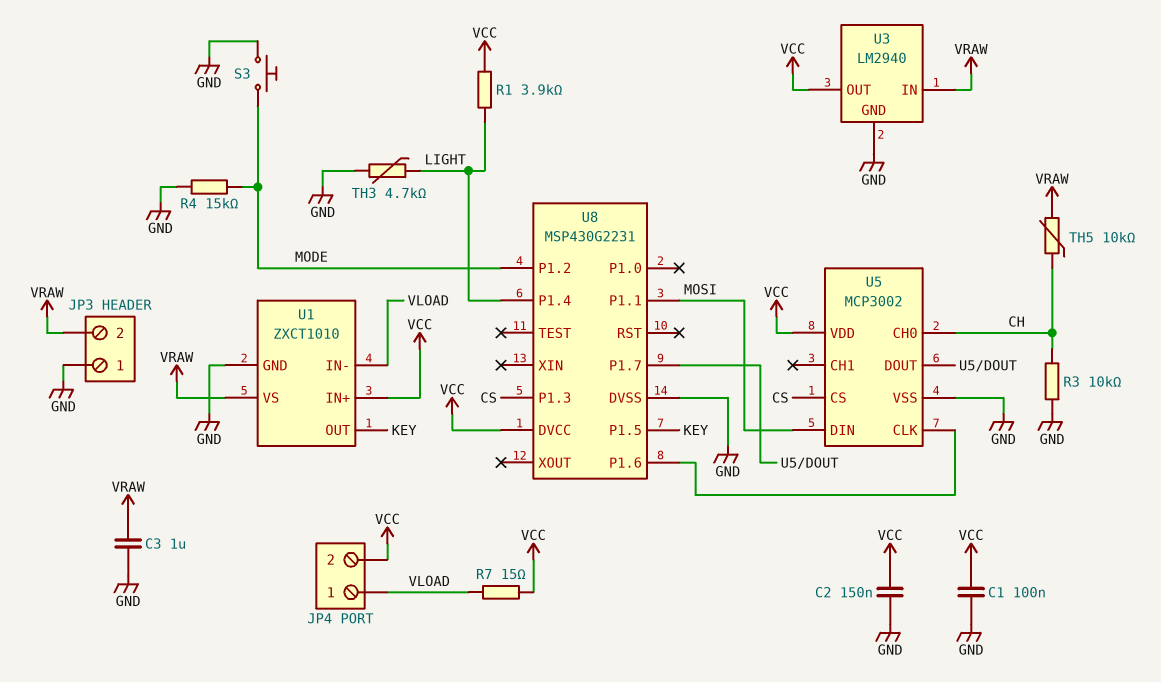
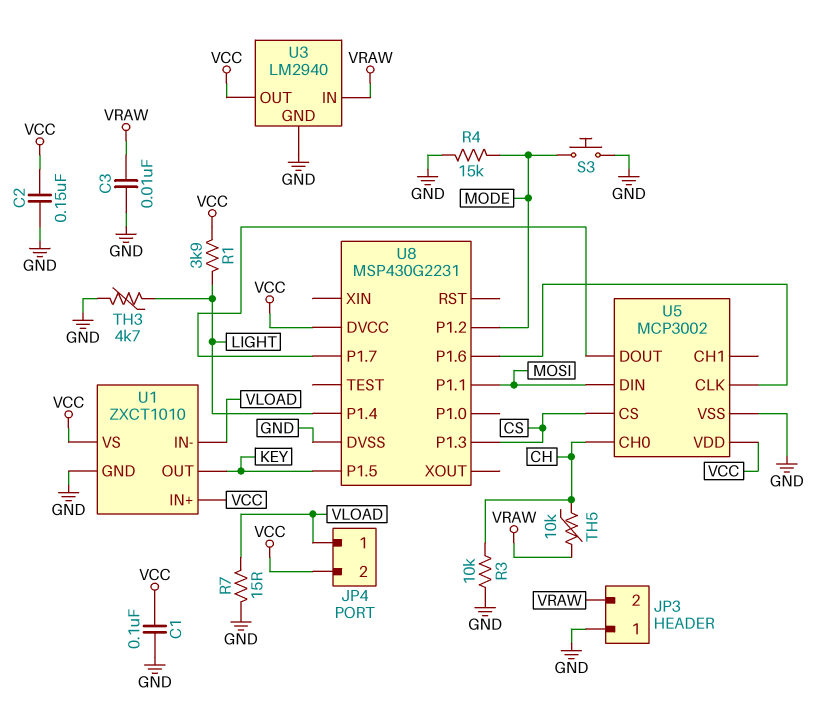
C3: 1uF (GND, VRAW) -> 10nF (GND, VRAW)
R7: 15 (VCC, VLOAD) -> 15 (GND, VLOAD)
U1 pin VS: VRAW -> VCC

